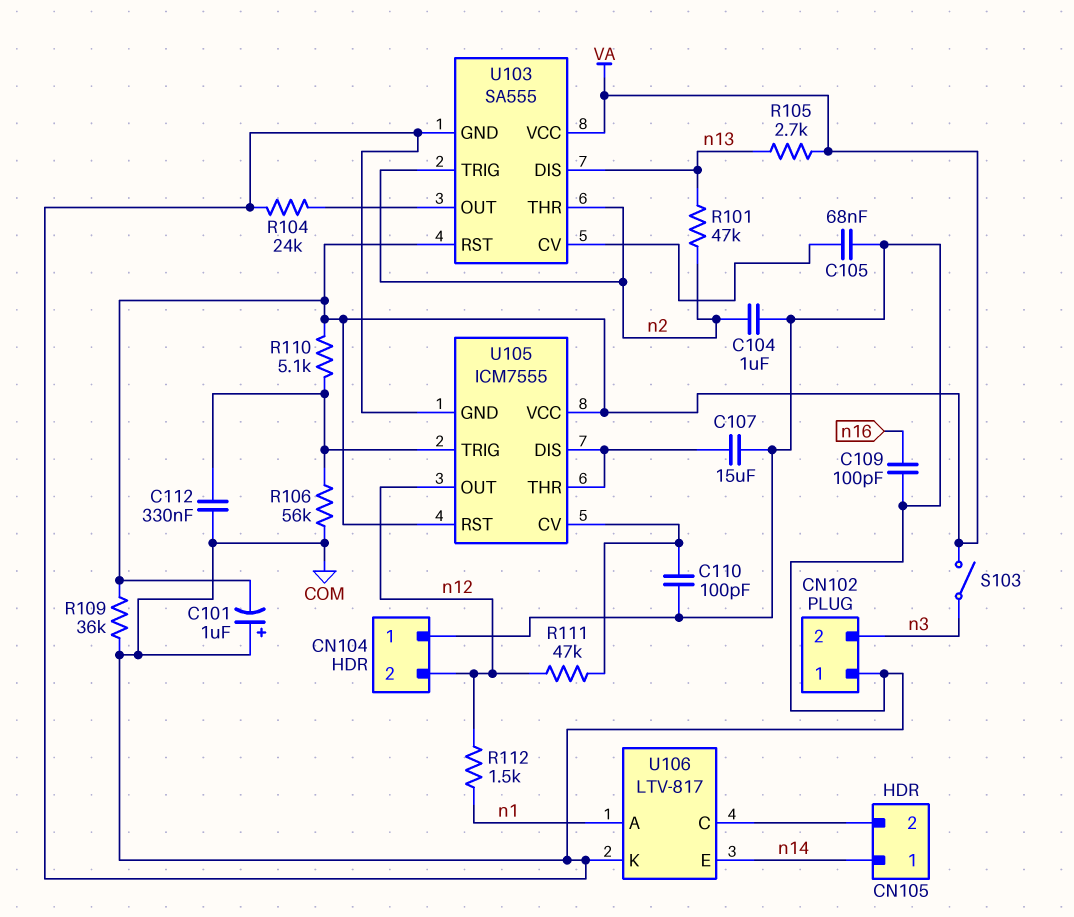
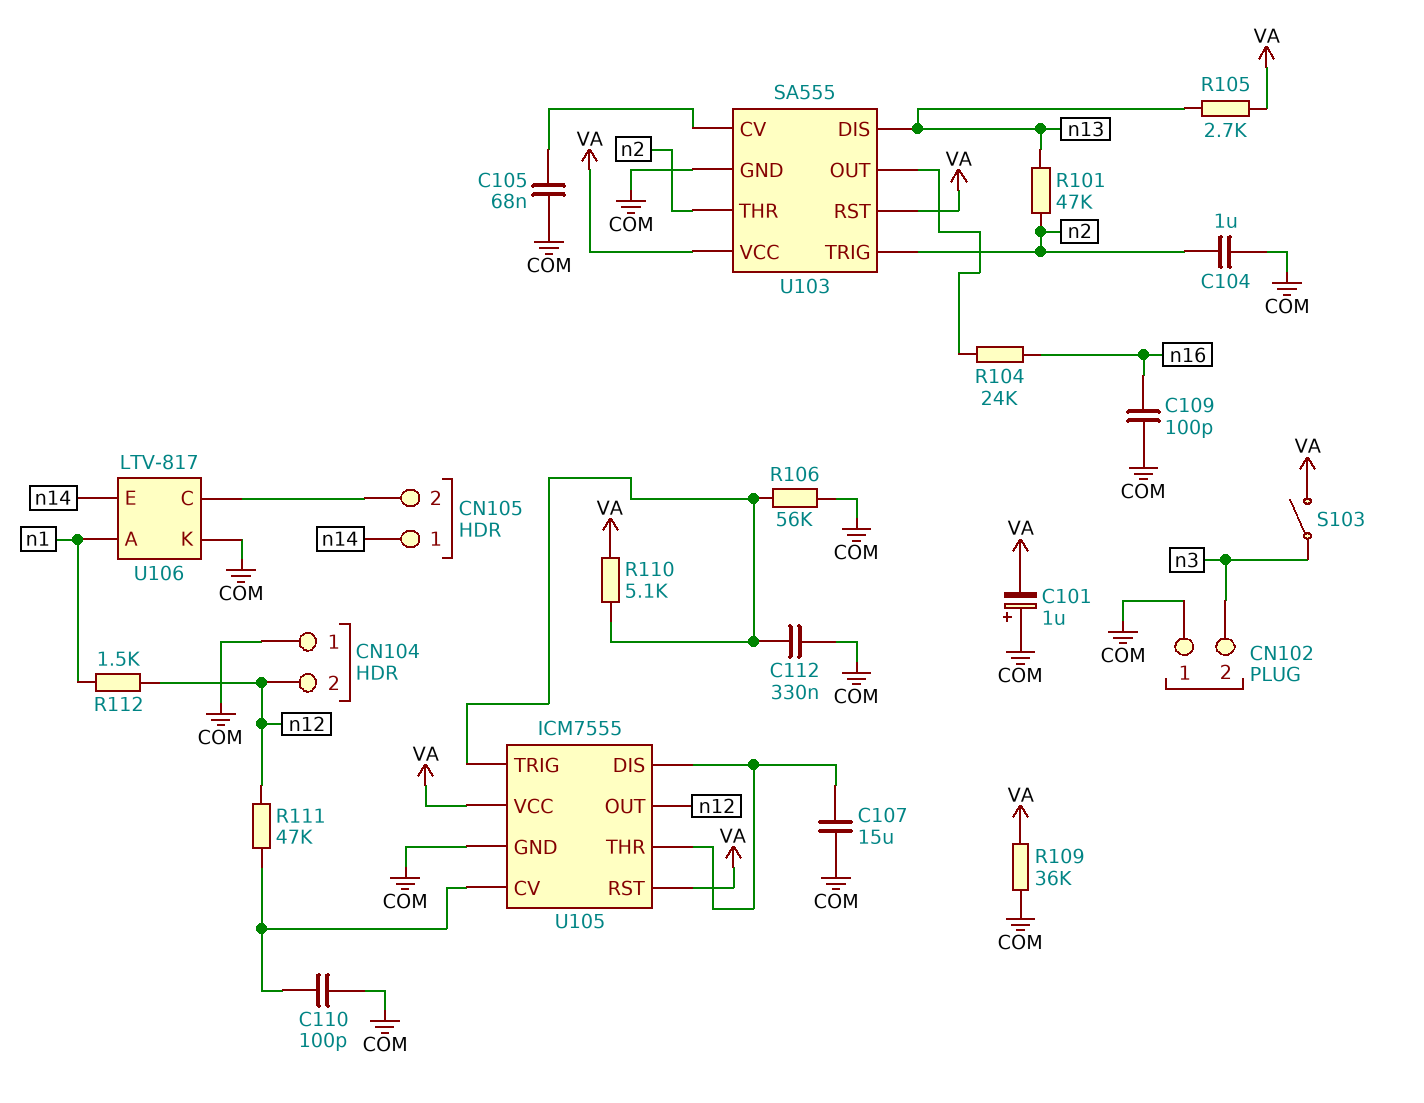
R104: 24k (COM, U103/OUT) -> 24k (U103/OUT, n16)

